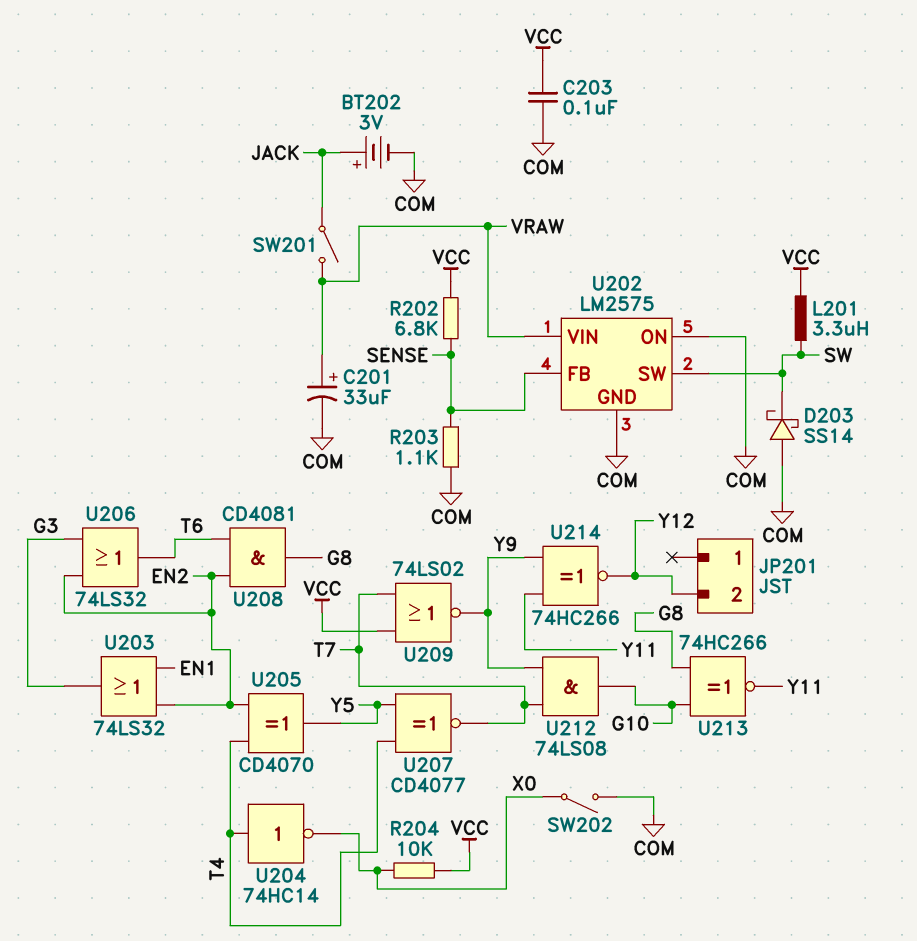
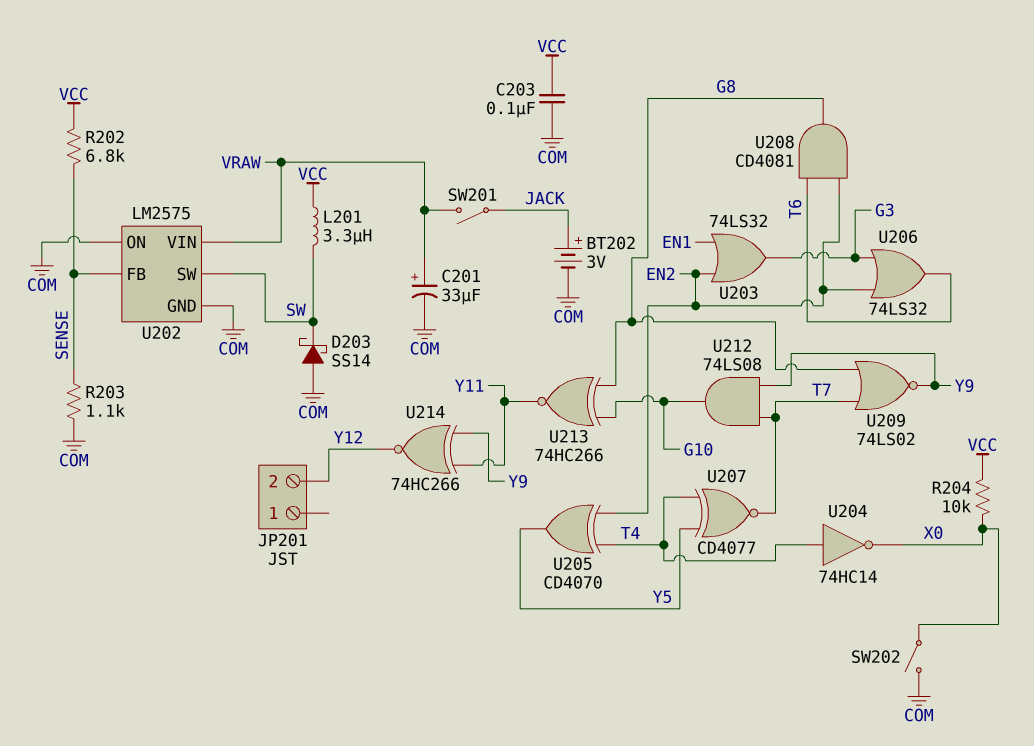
U209: NOR 74LS02 (in T7, in VCC, out Y9) -> NOR 74LS02 (in G8, in T7, out Y9)

